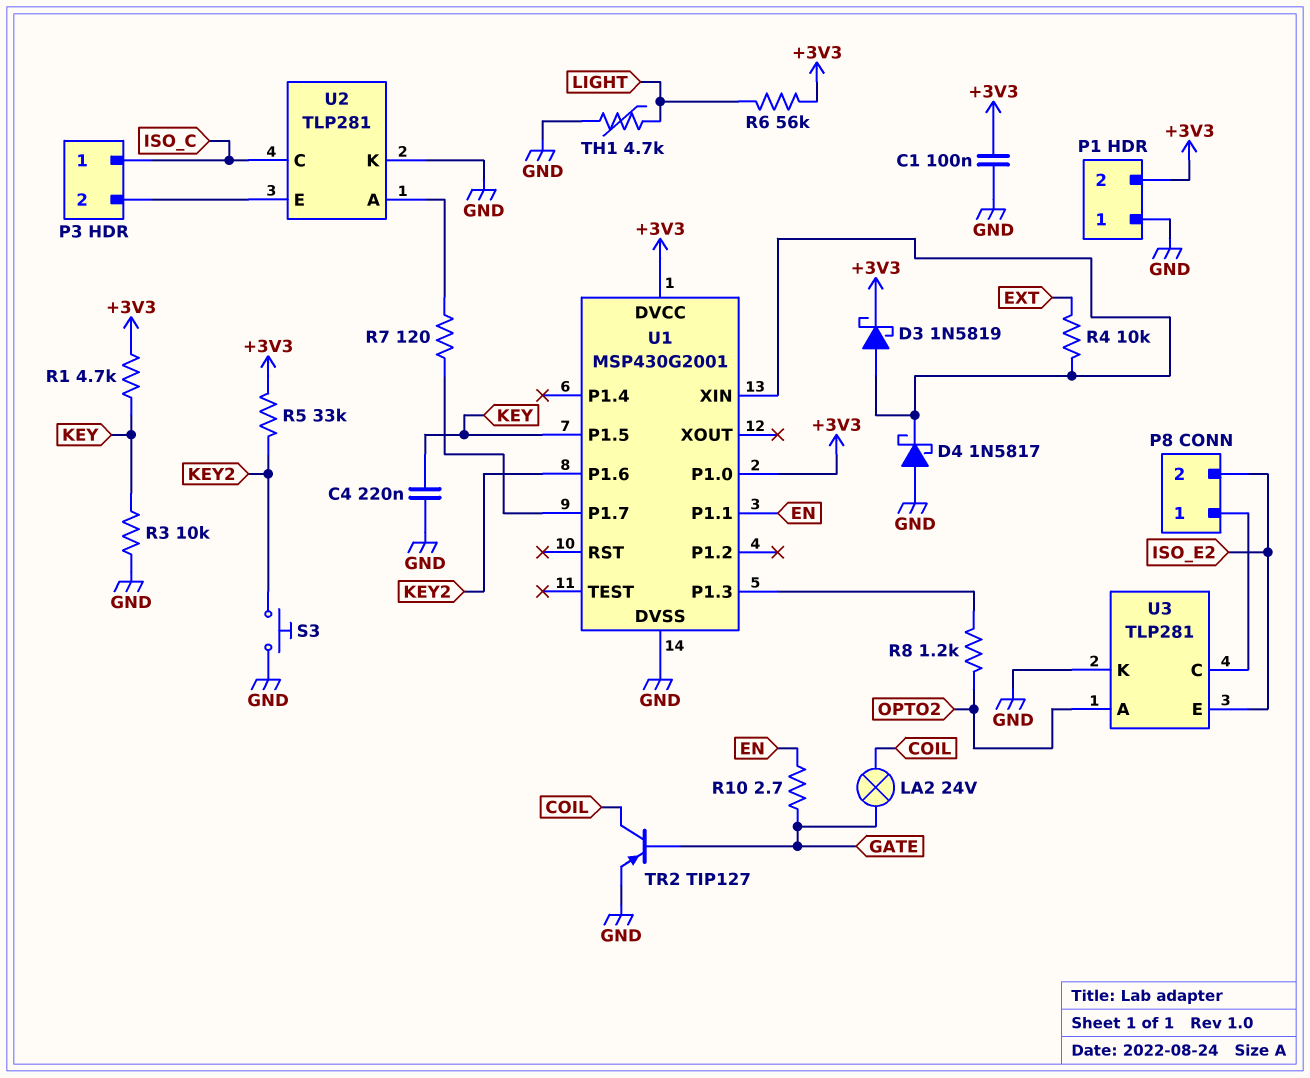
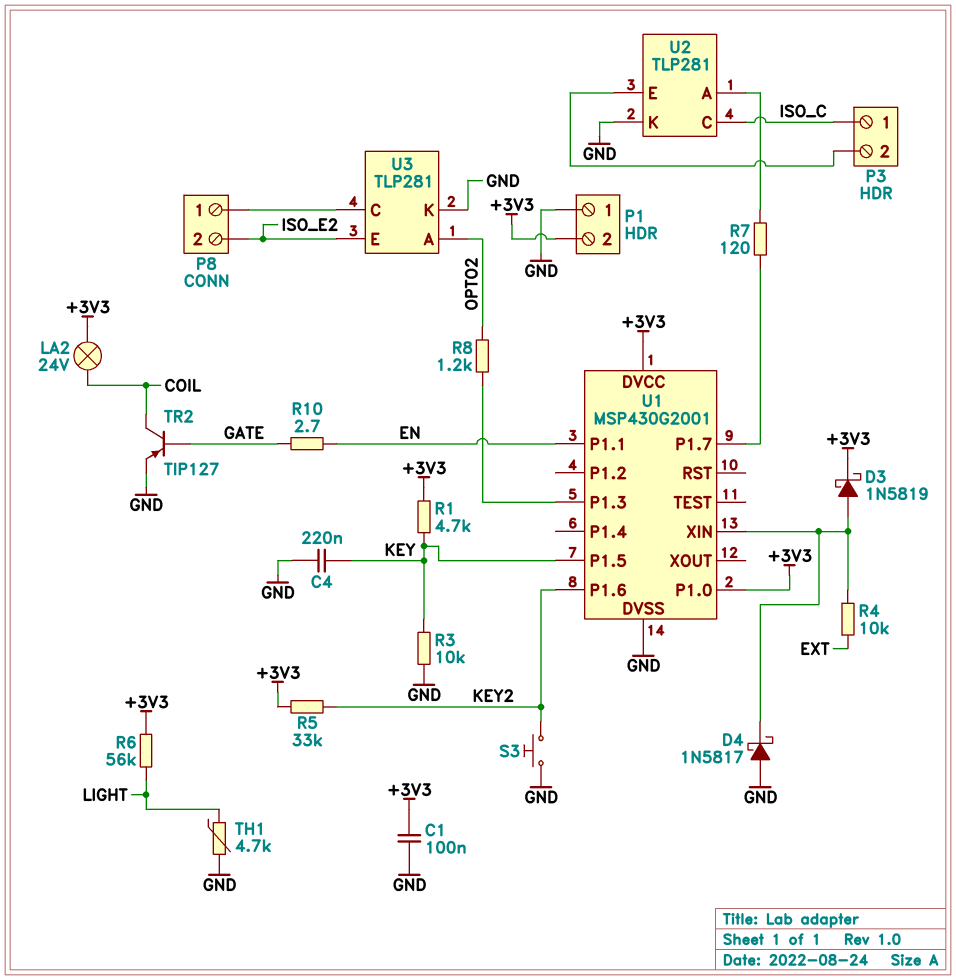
LA2: lamp 24V (COIL, GATE) -> lamp 24V (+3V3, COIL)

